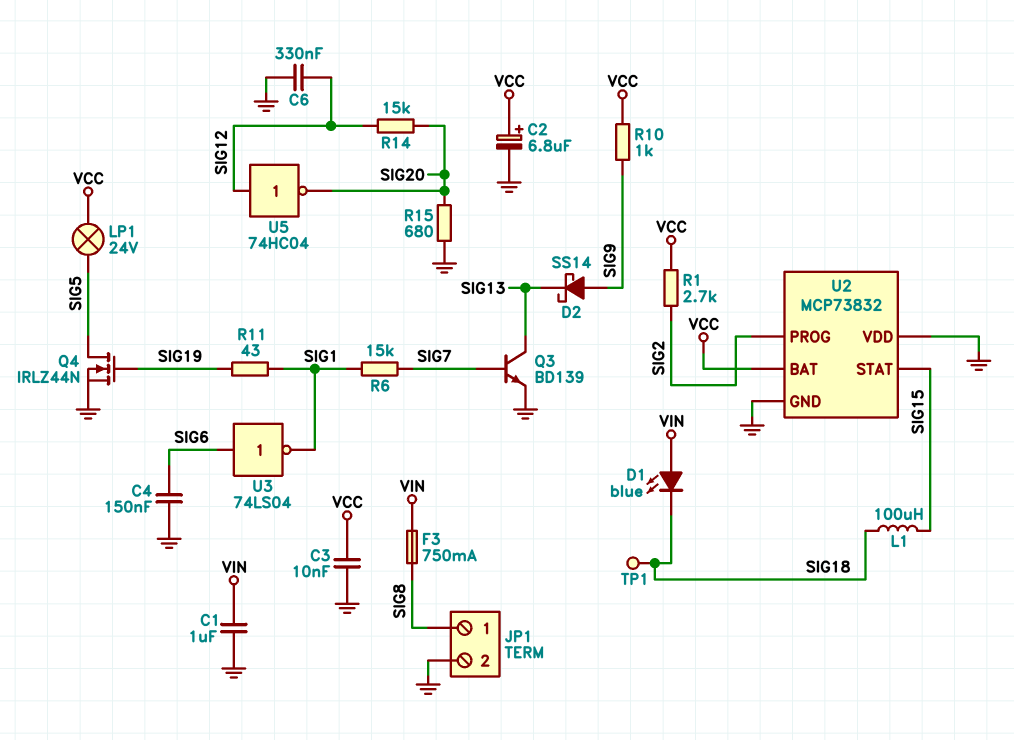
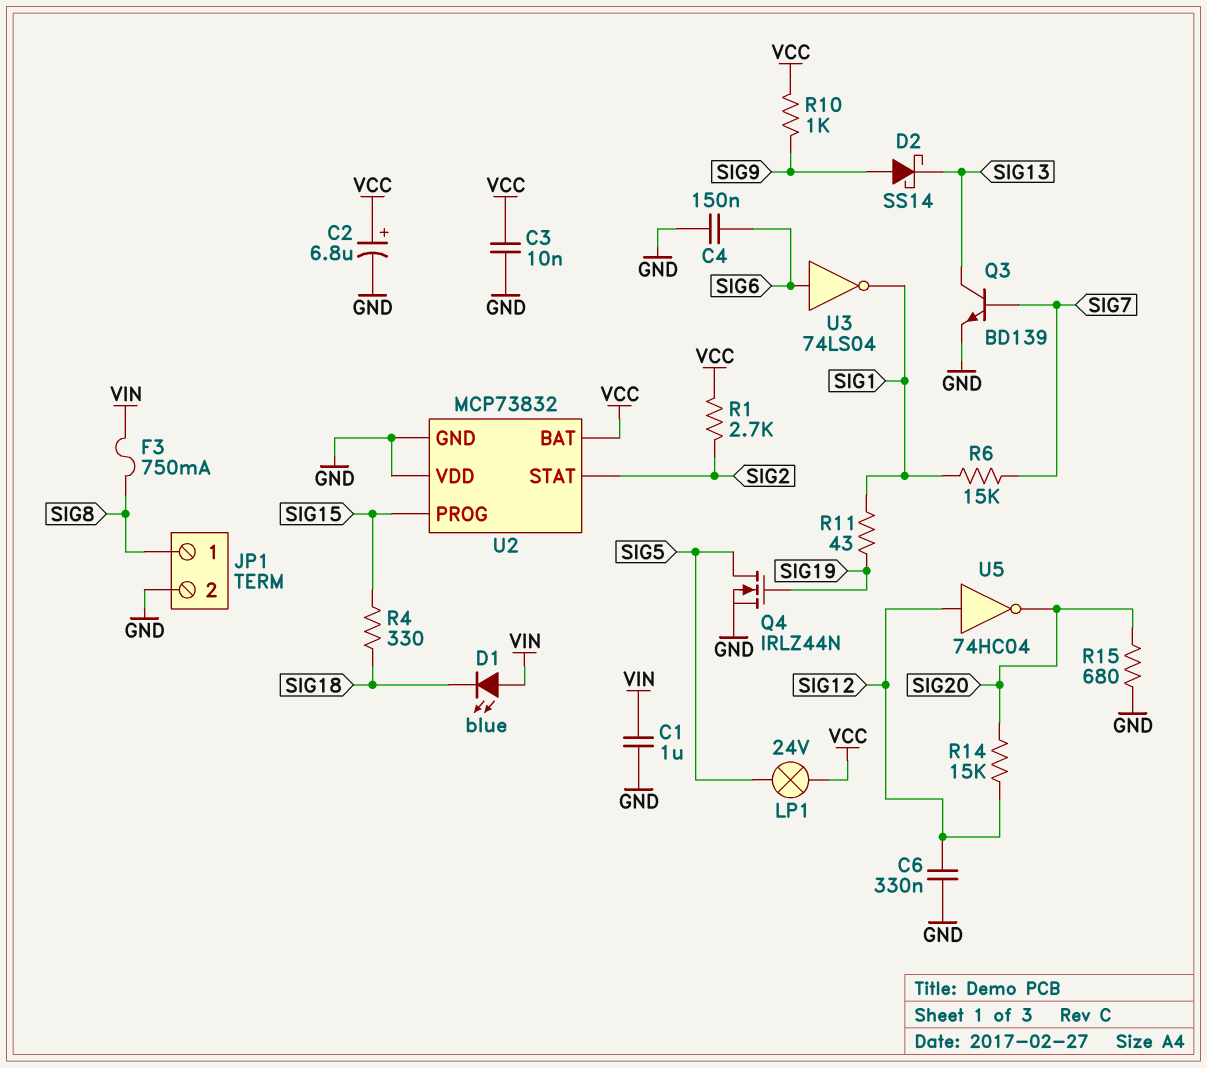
L1: 100uH (SIG15, SIG18) -> none
R4: none -> 330 (SIG15, SIG18)
TP1: test point (SIG18) -> none
U2 pin PROG: SIG2 -> SIG15
U2 pin STAT: SIG15 -> SIG2

